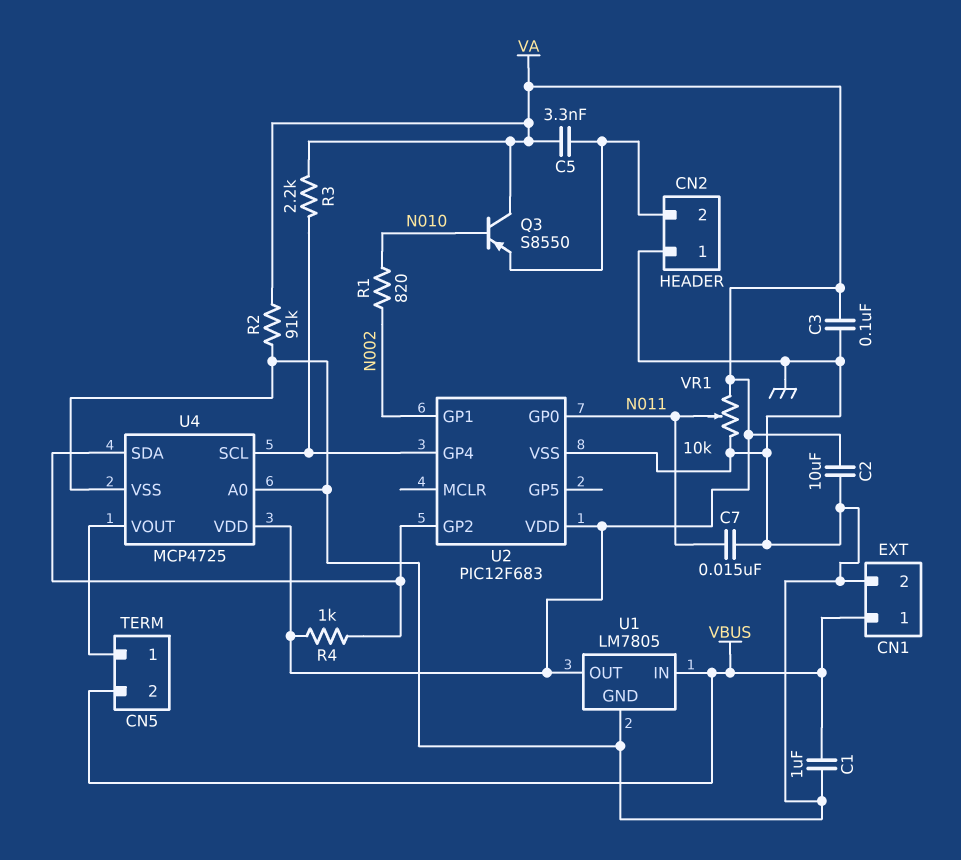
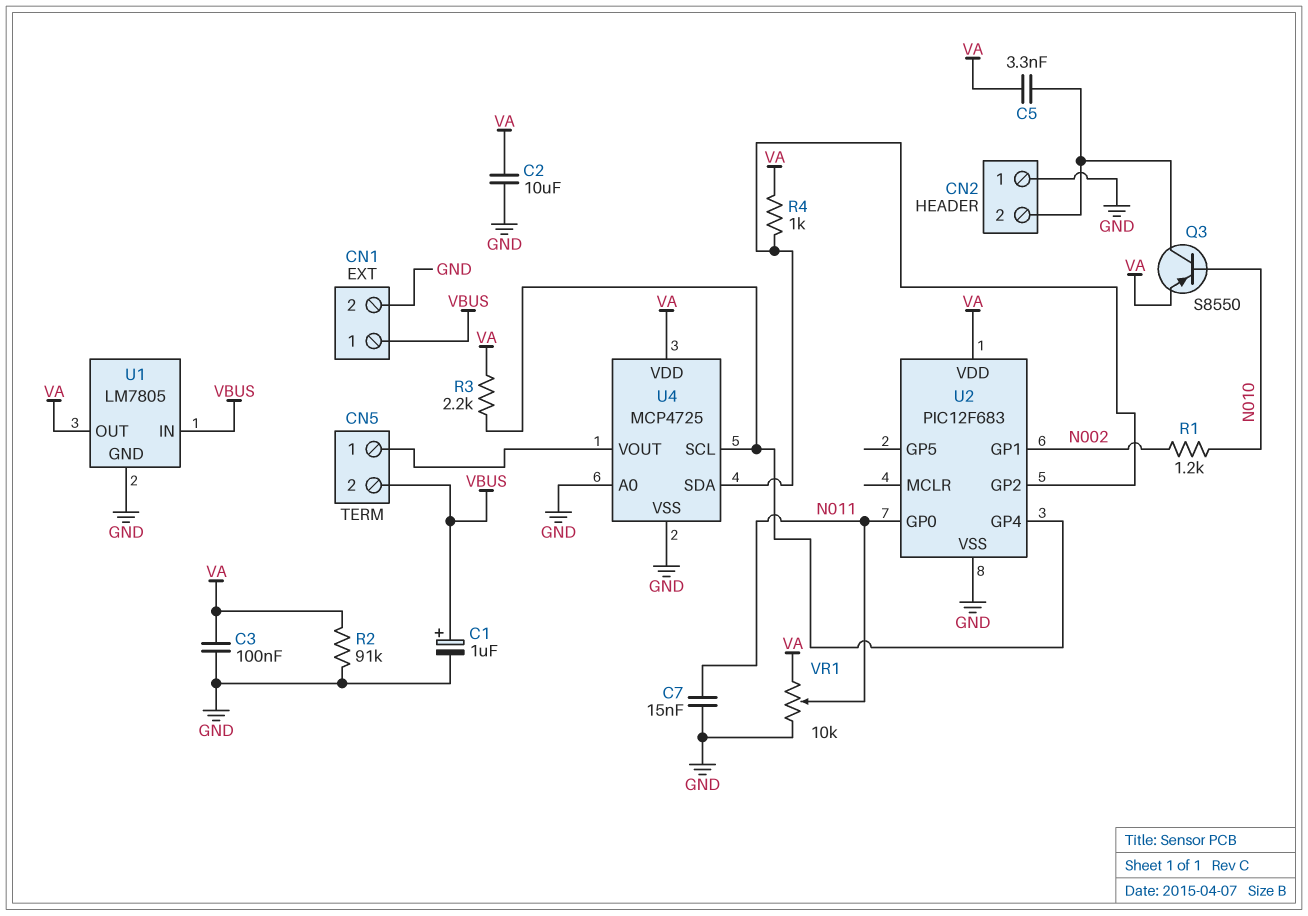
C1: 1uF (GND, VBUS) -> 1uF (plus VBUS, minus GND)
Q3: PNP S8550 (B N010, C VA, E CN2/2) -> PNP S8550 (B N010, C CN2/2, E VA)
R1: 820 (N002, N010) -> 1.2k (N002, N010)

